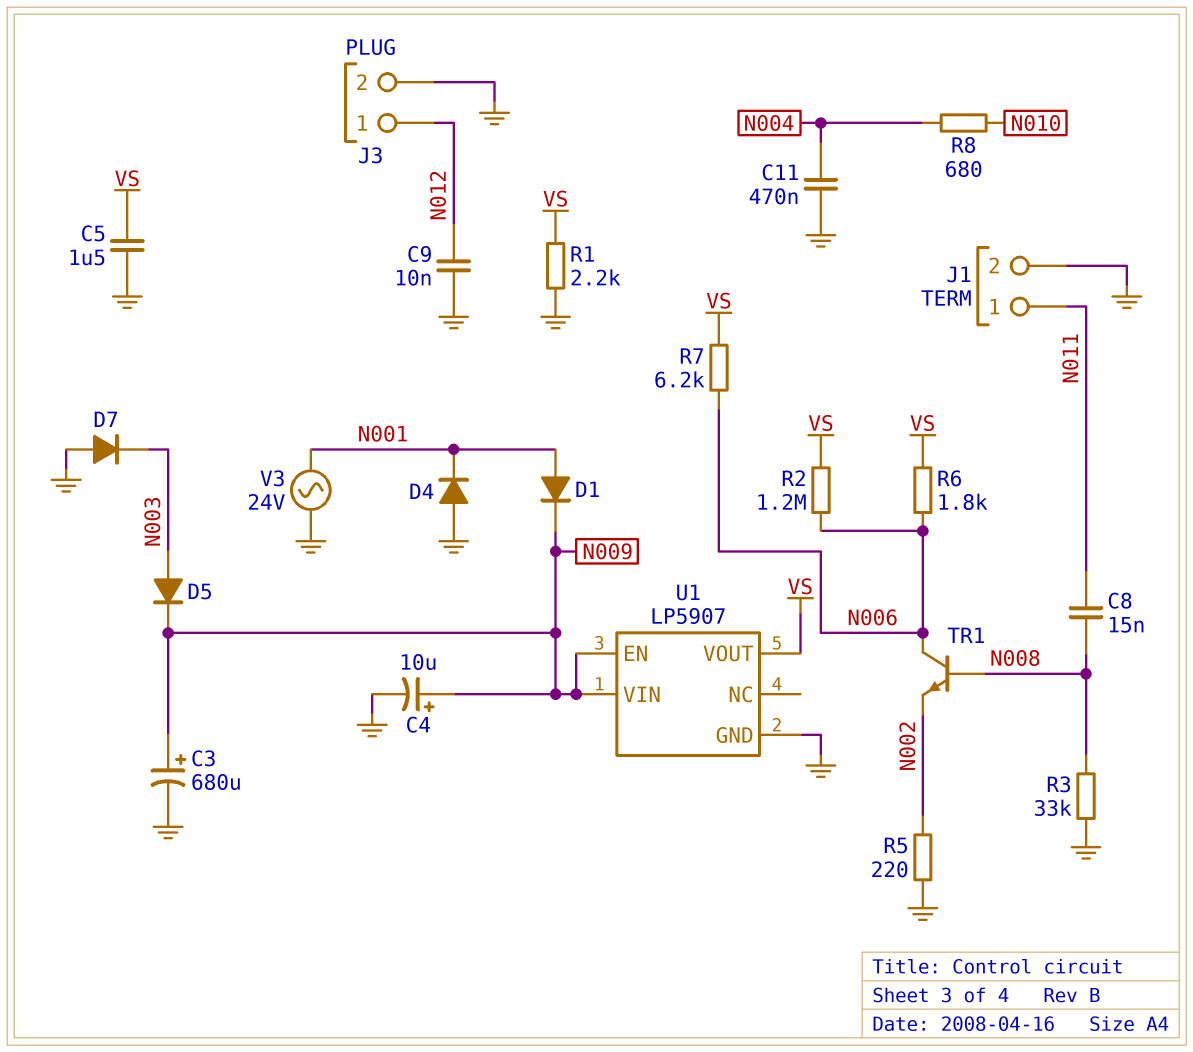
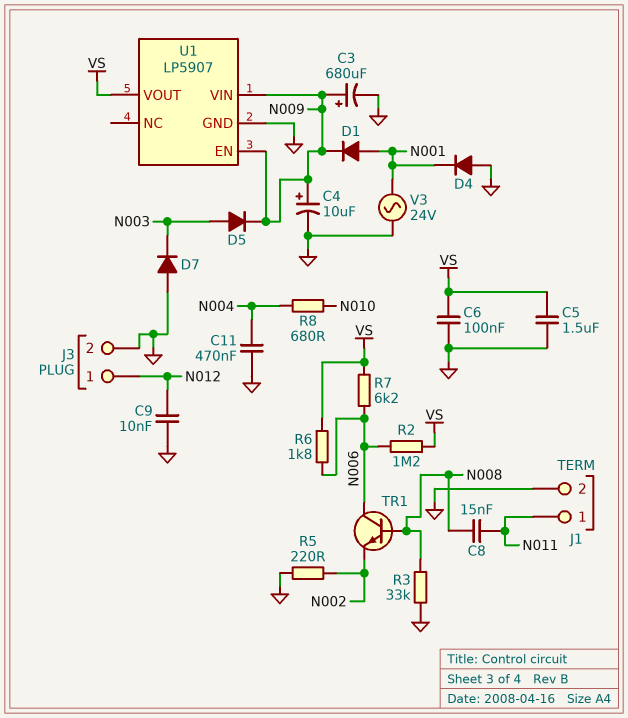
C6: none -> 100nF (GND, VS)
R1: 2.2k (GND, VS) -> none

